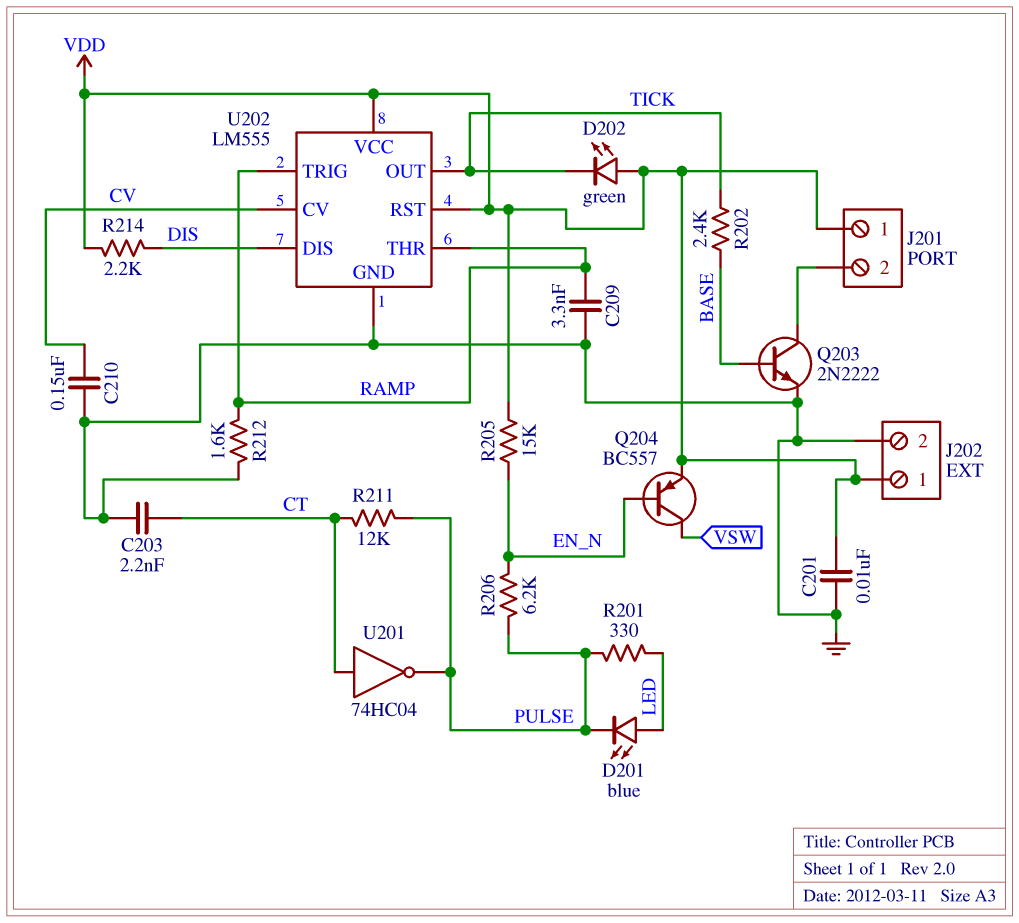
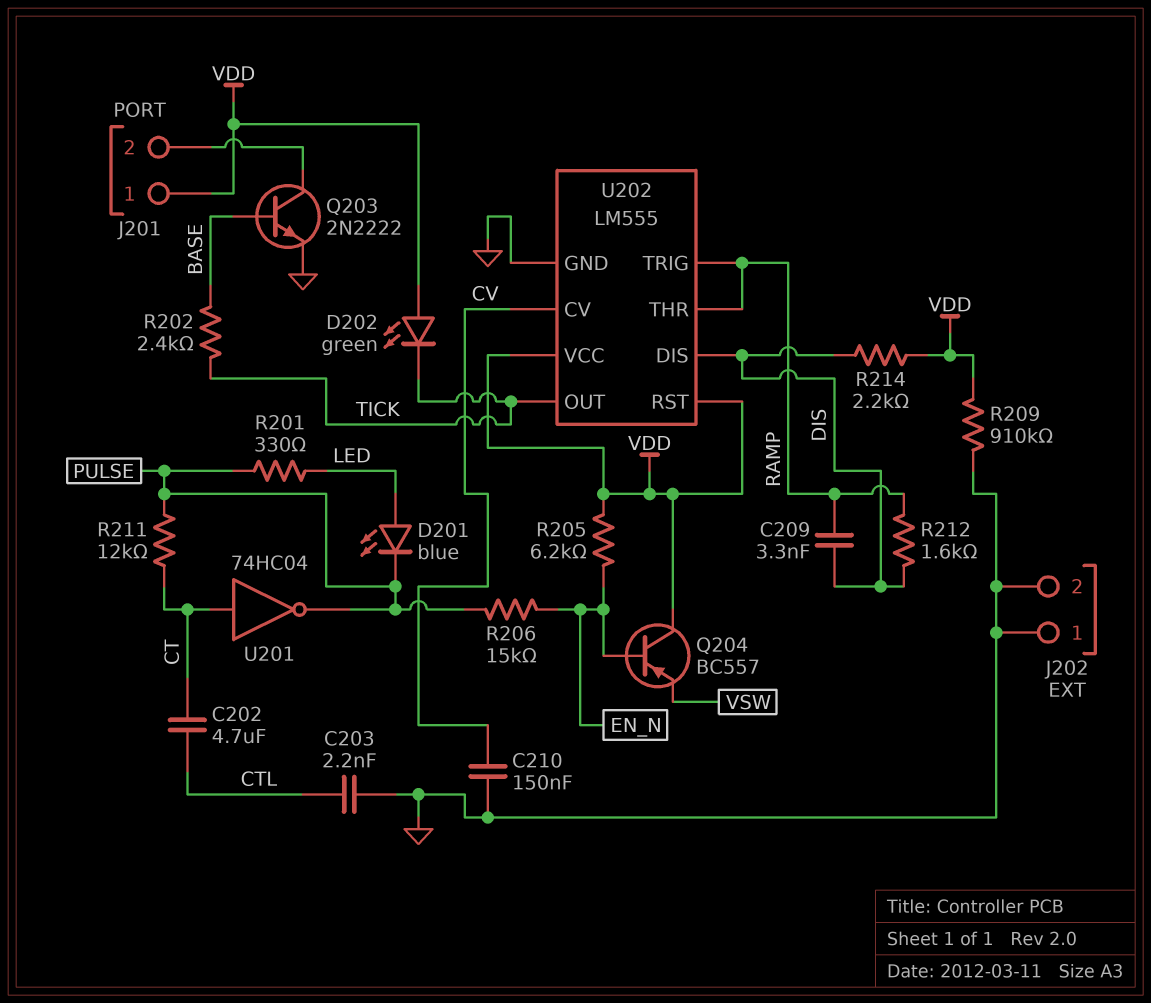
C201: 10nF (GND, VDD) -> none
C202: none -> 4.7uF (CT, CTL)
C203: 2.2nF (CT, GND) -> 2.2nF (CTL, GND)
C209: 3.3nF (GND, RAMP) -> 3.3nF (DIS, RAMP)
J202 pin 1: VDD -> GND
Q204: PNP BC557 (B EN_N, C VSW, E VDD) -> PNP BC557 (B EN_N, C VDD, E VSW)
R205: 15k (EN_N, VDD) -> 6.2k (EN_N, VDD)
R206: 6.2k (EN_N, PULSE) -> 15k (EN_N, PULSE)
R209: none -> 910k (GND, VDD)
R212: 1.6k (GND, RAMP) -> 1.6k (DIS, RAMP)

